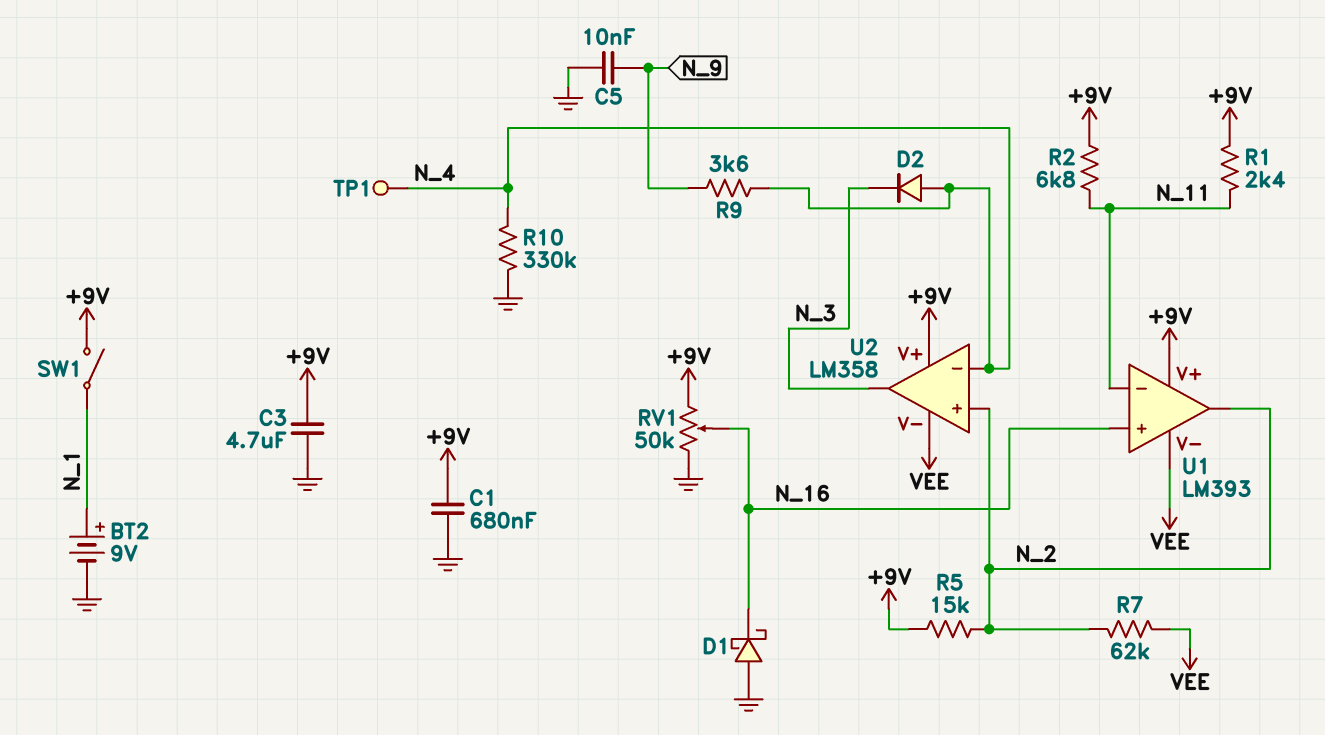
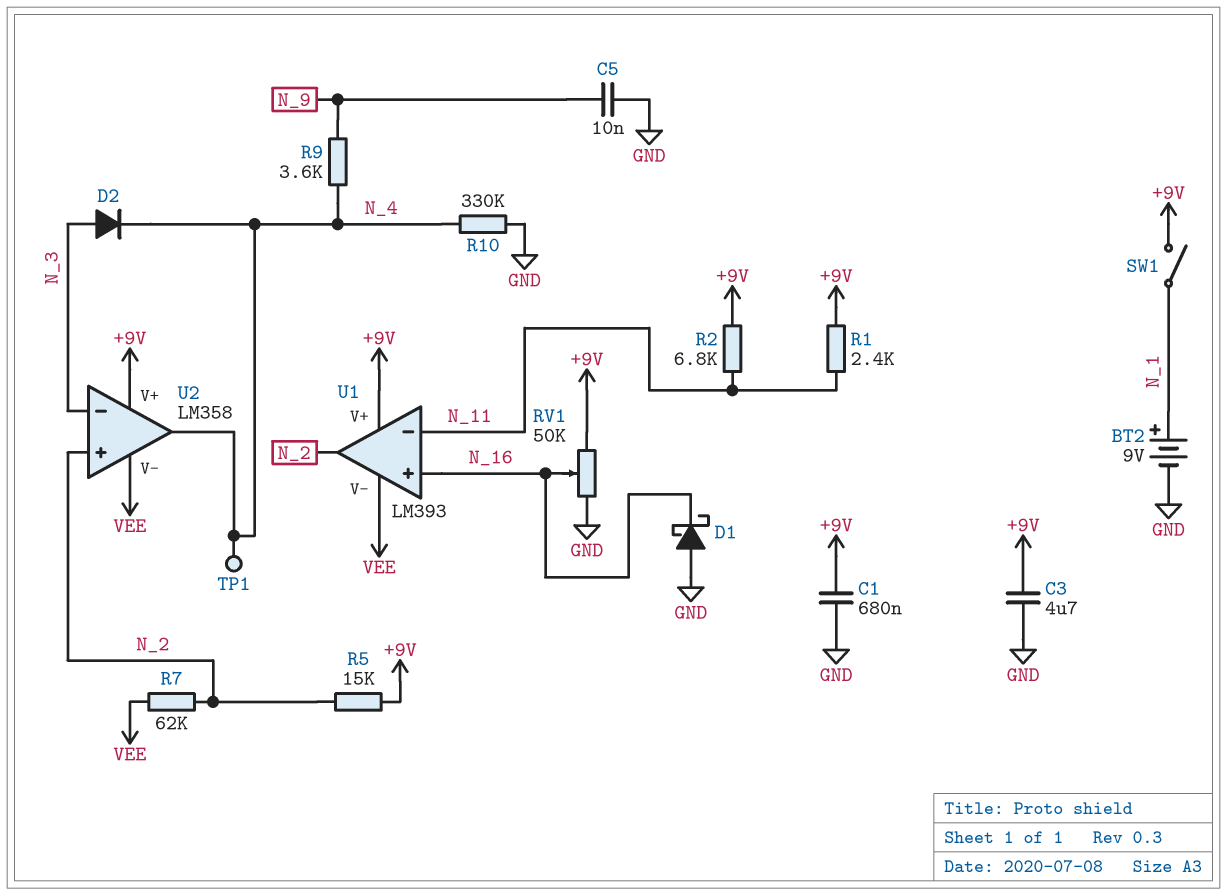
D2: diode (A N_4, K N_3) -> diode (A N_3, K N_4)
U2 pin in-: N_4 -> N_3
U2 pin out: N_3 -> N_4

